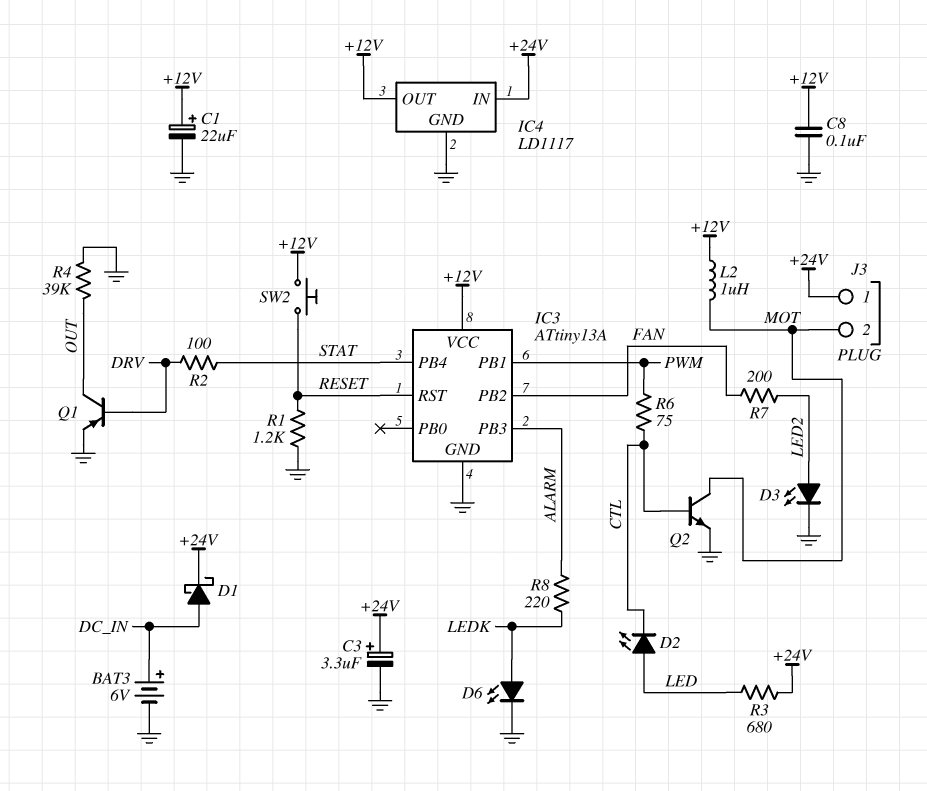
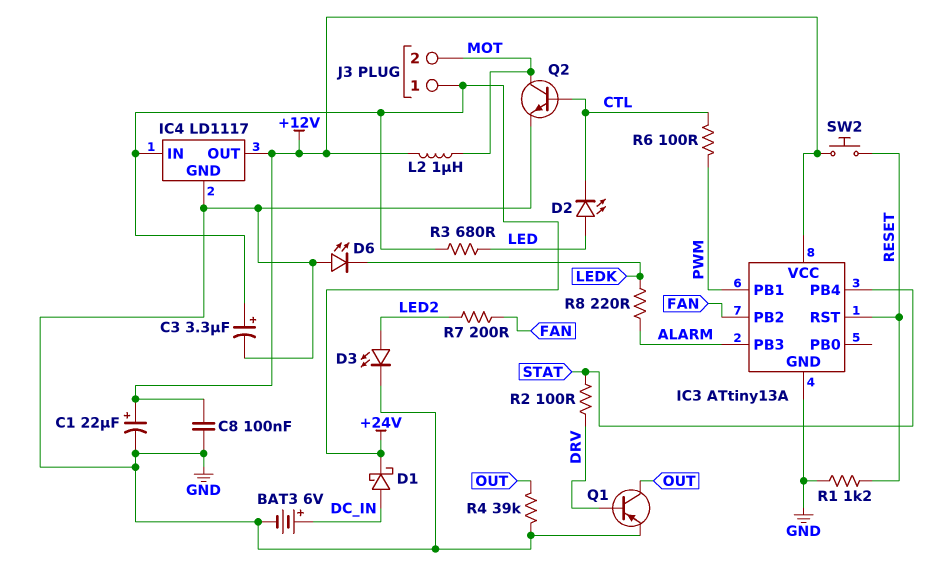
D6: LED (A LEDK, K GND) -> LED (A GND, K LEDK)
R6: 75 (CTL, PWM) -> 100 (CTL, PWM)

